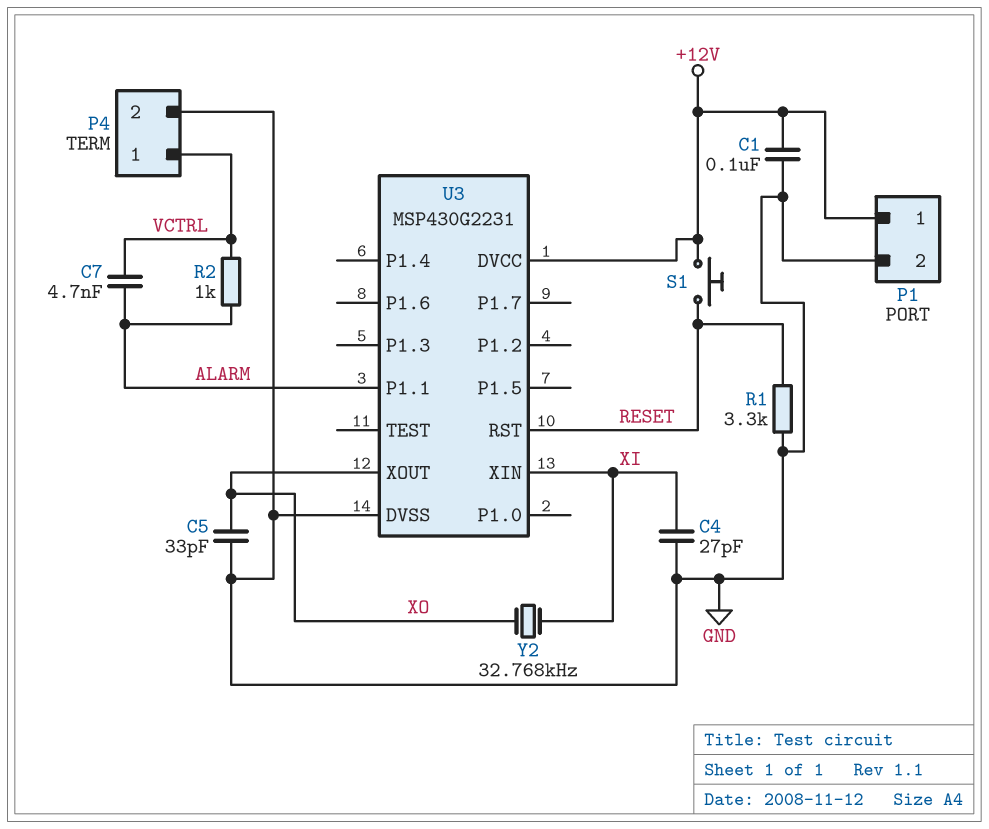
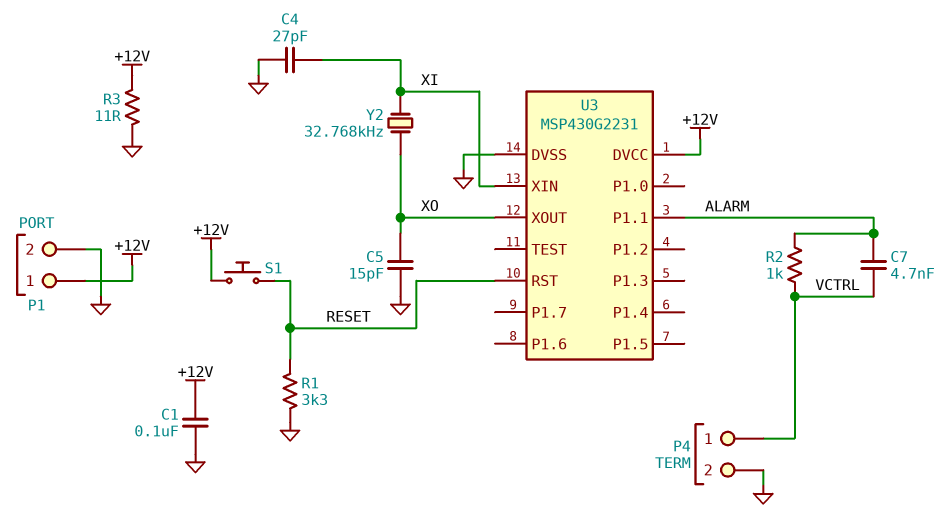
C5: 33pF (GND, XO) -> 15pF (GND, XO)
R3: none -> 11 (+12V, GND)

